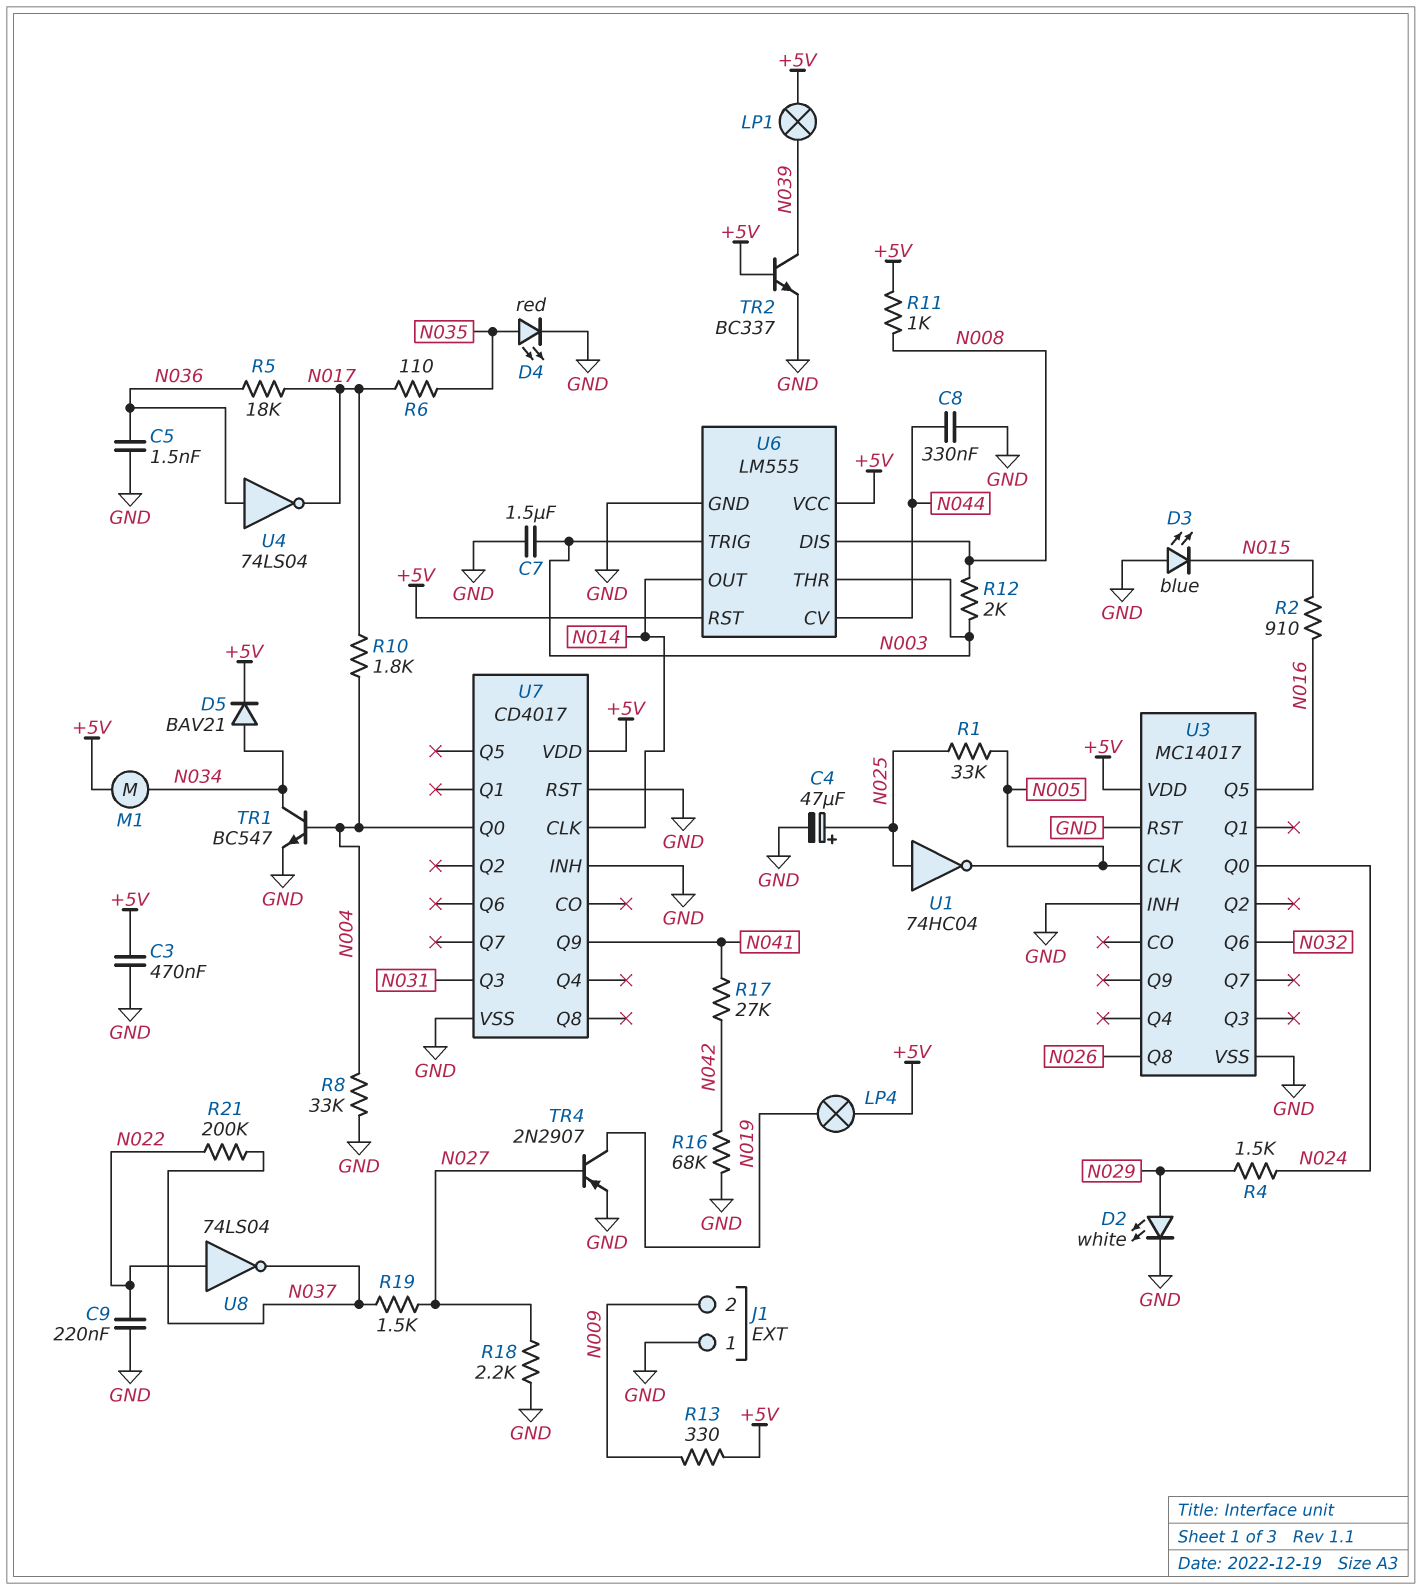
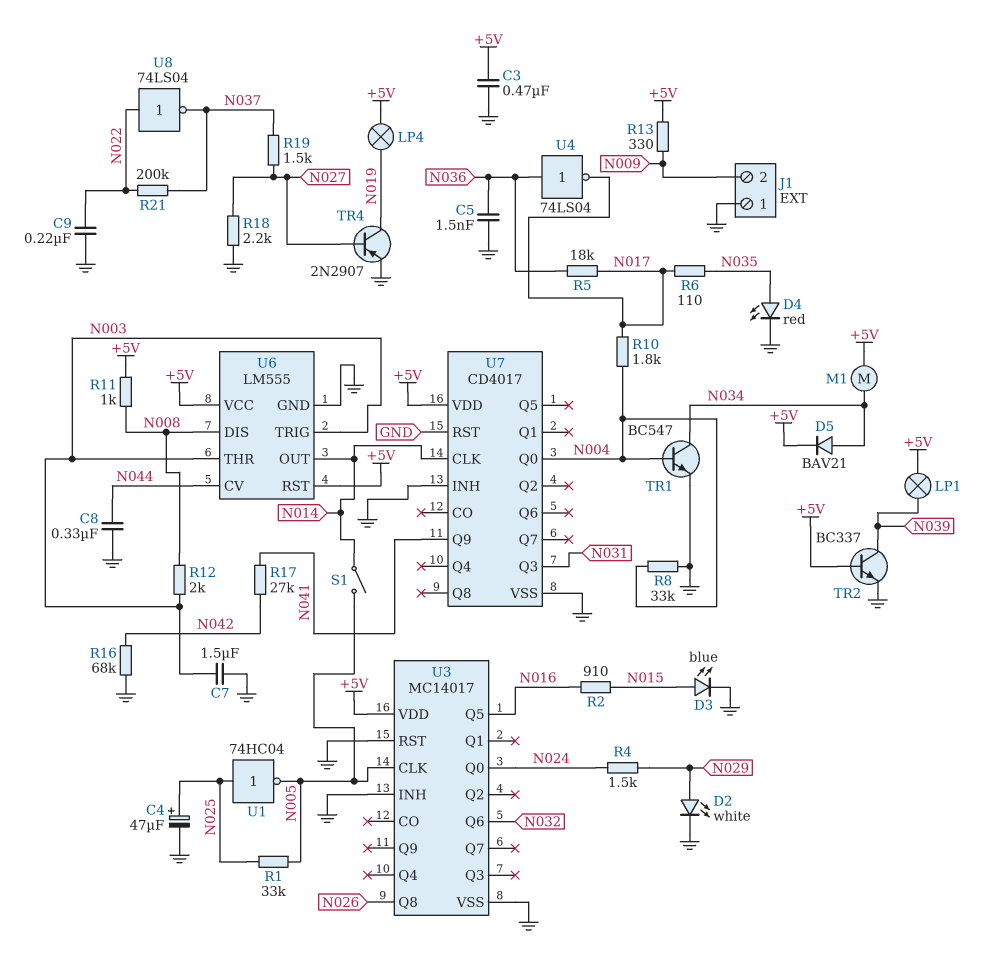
D3: LED blue (A GND, K N015) -> LED blue (A N015, K GND)
S1: none -> switch (N005, N014)

